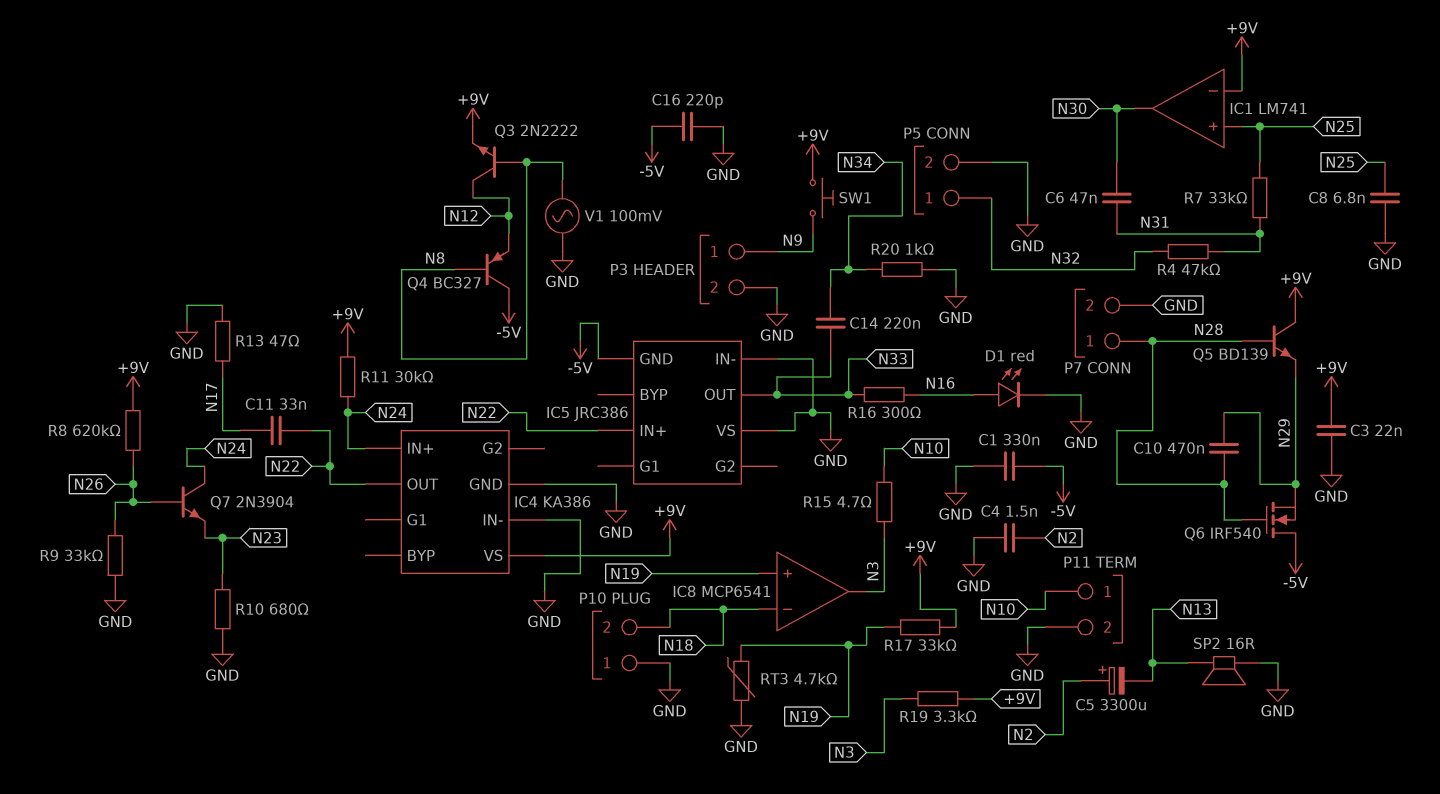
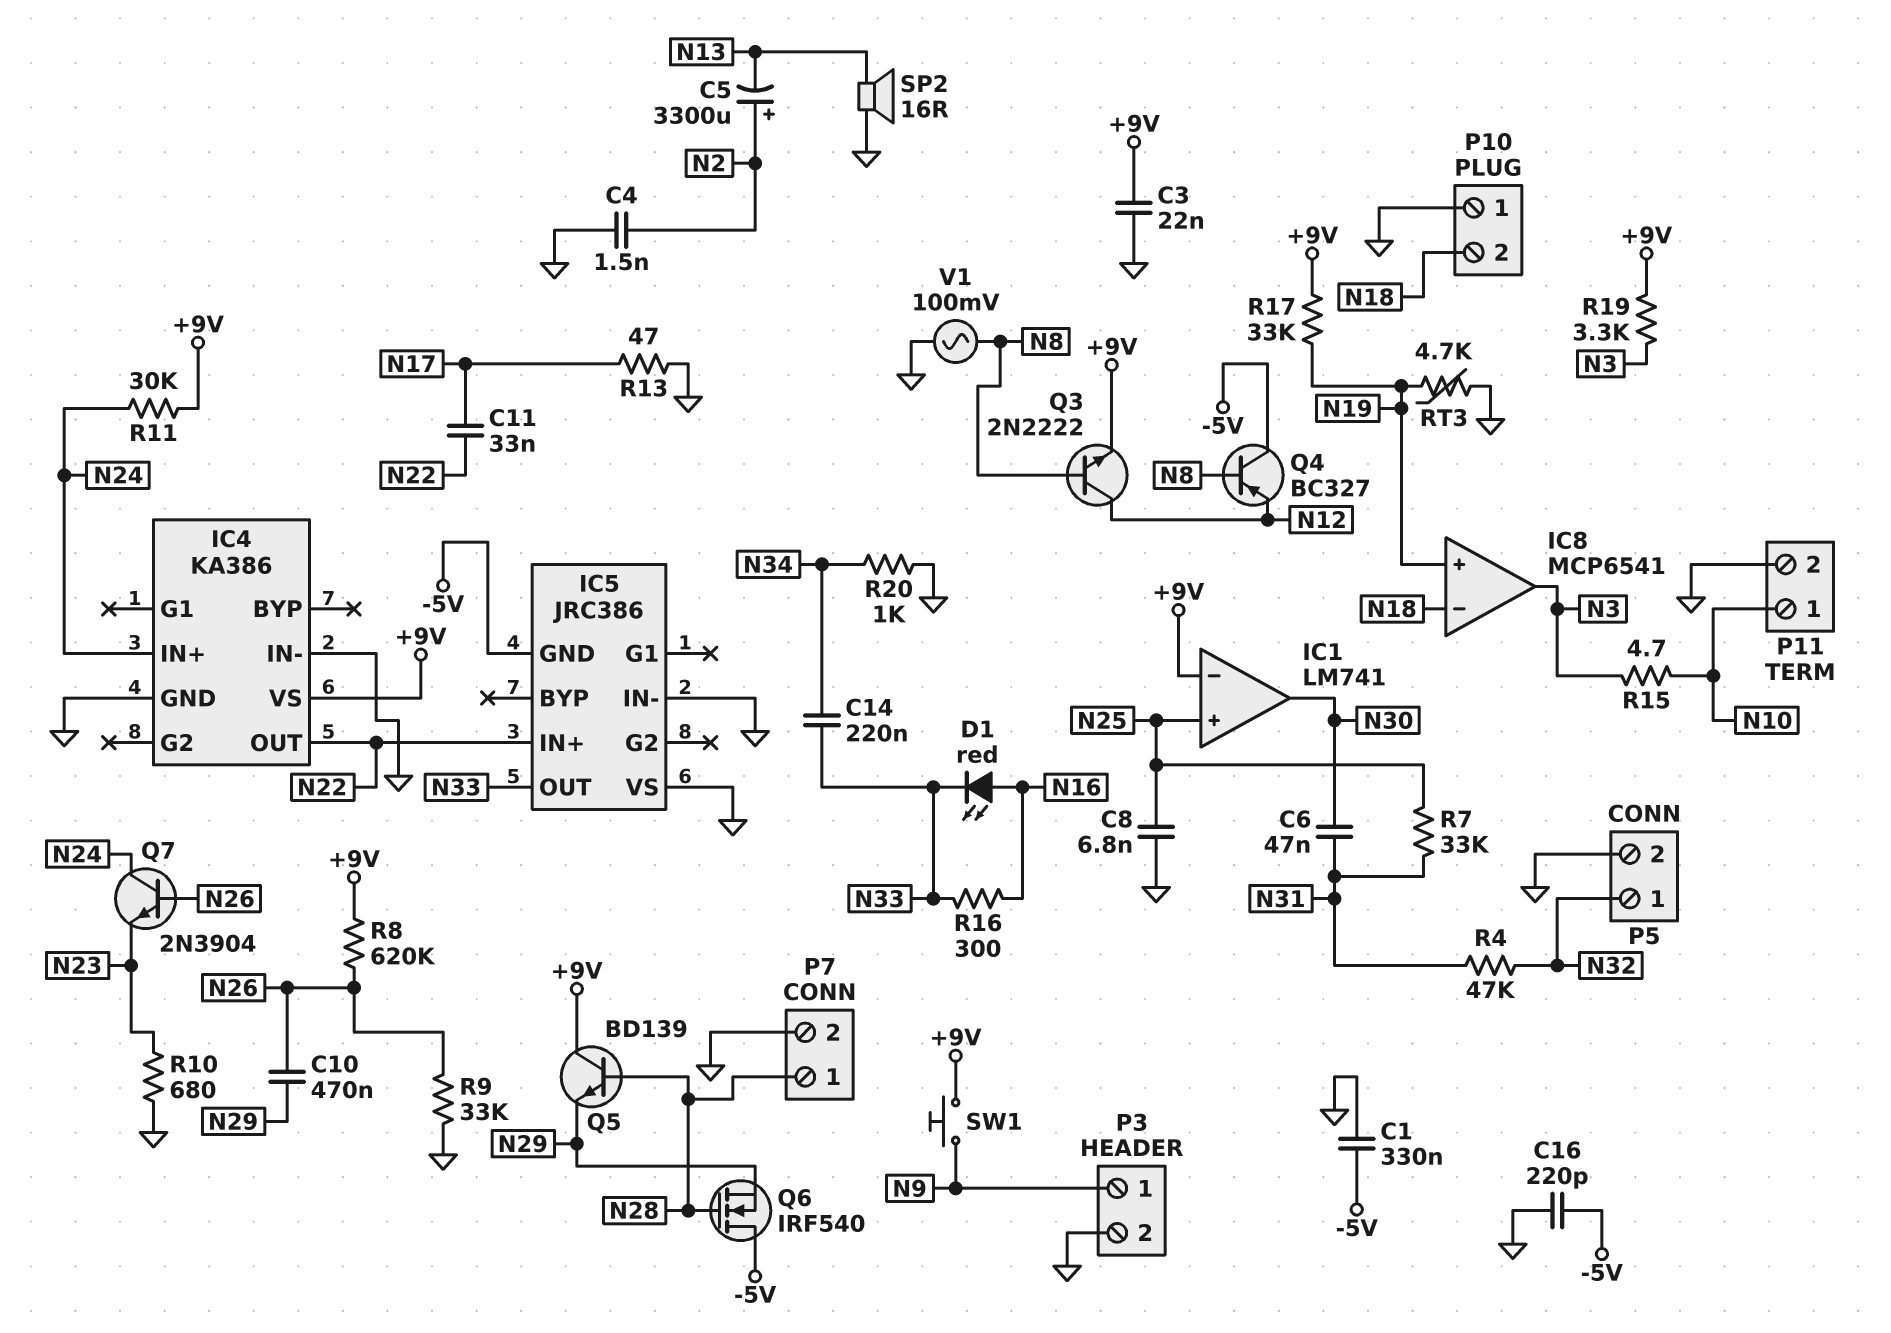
C10: 470nF (N28, N29) -> 470nF (N26, N29)
D1: LED red (A N16, K GND) -> LED red (A N16, K N33)

